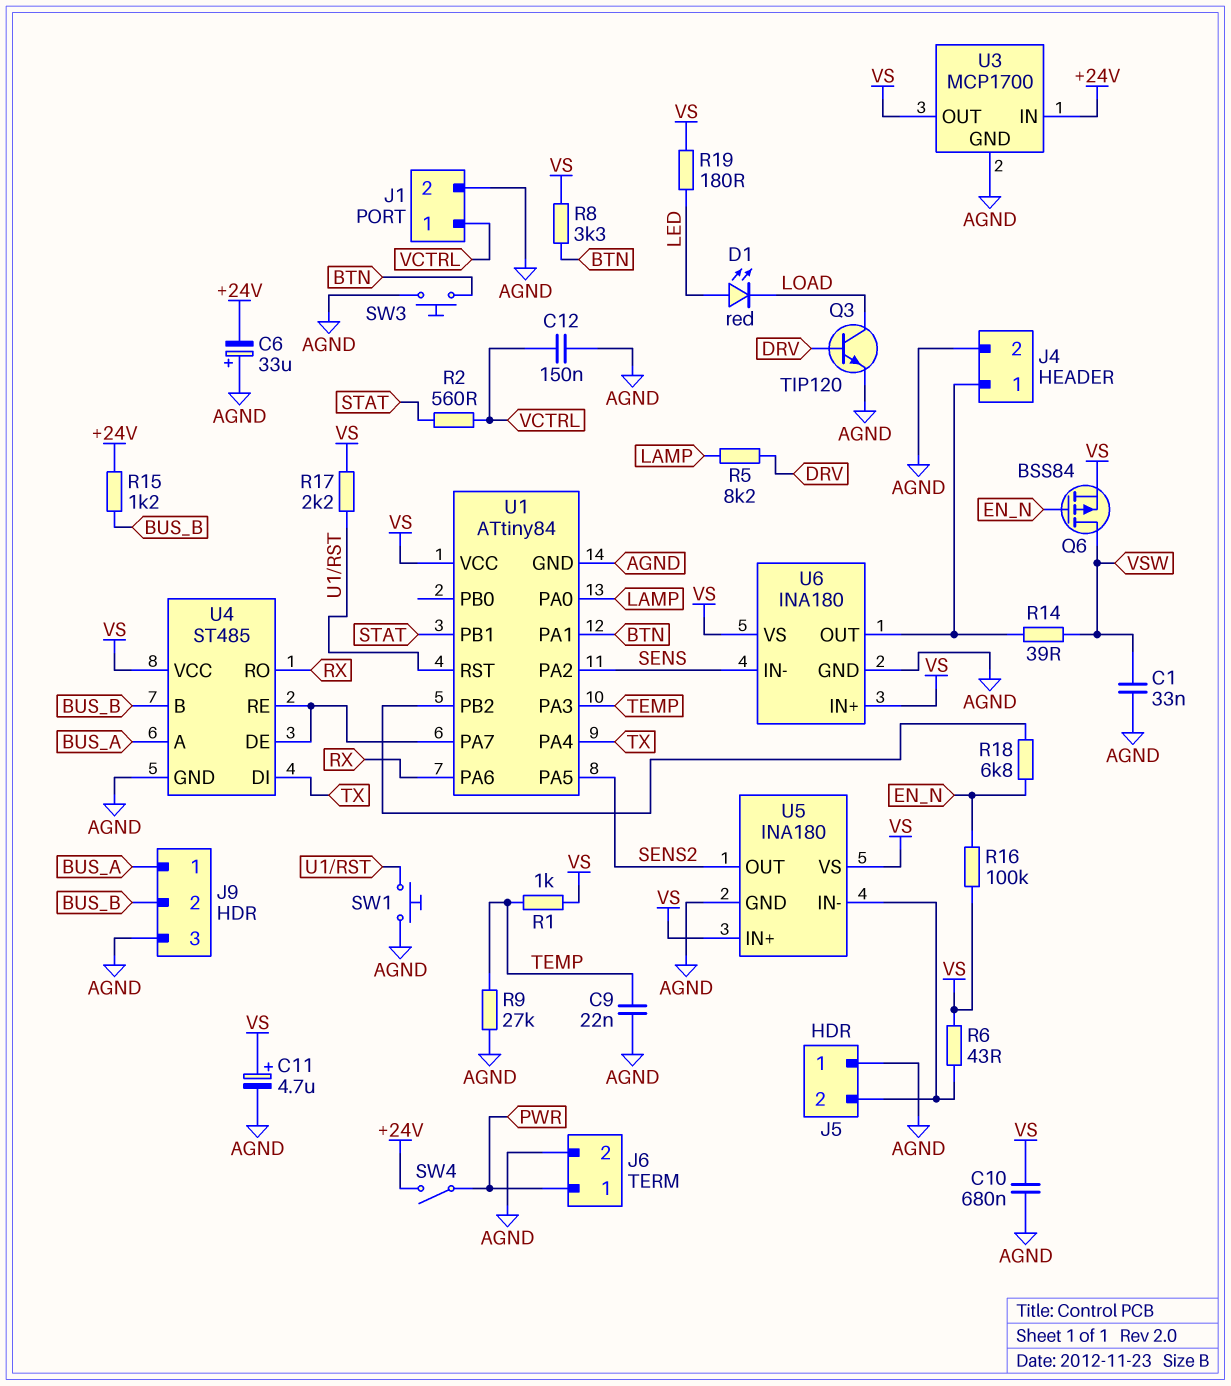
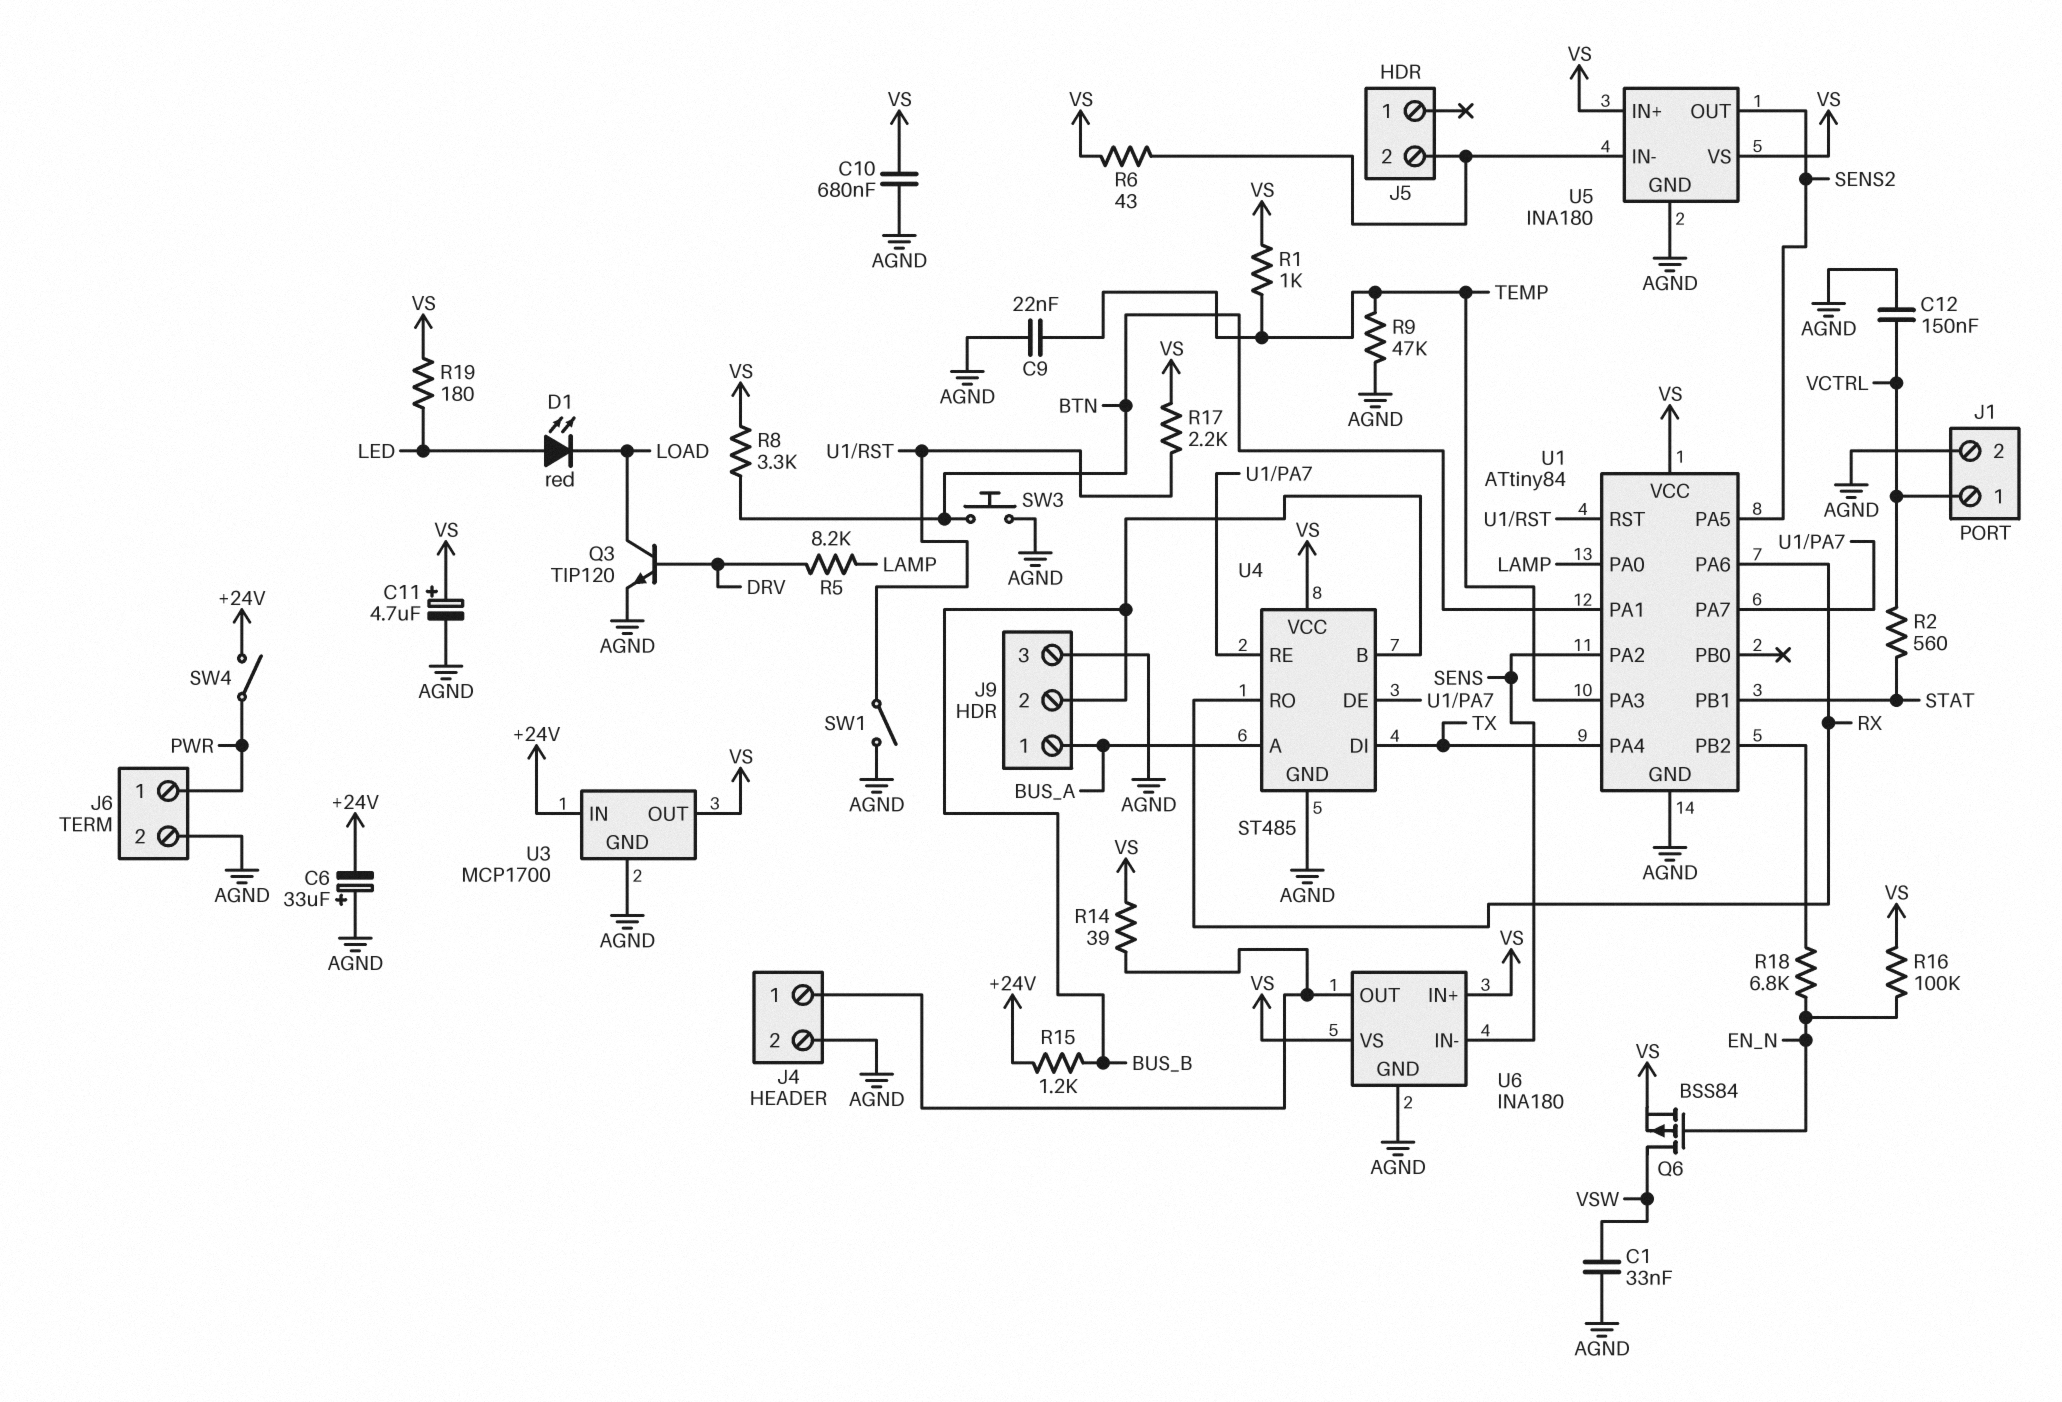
J5 pin 1: AGND -> none
R9: 27k (AGND, TEMP) -> 47k (AGND, TEMP)
R14: 39 (J4/1, VSW) -> 39 (J4/1, VS)
SW1: button (AGND, U1/RST) -> switch (AGND, U1/RST)

